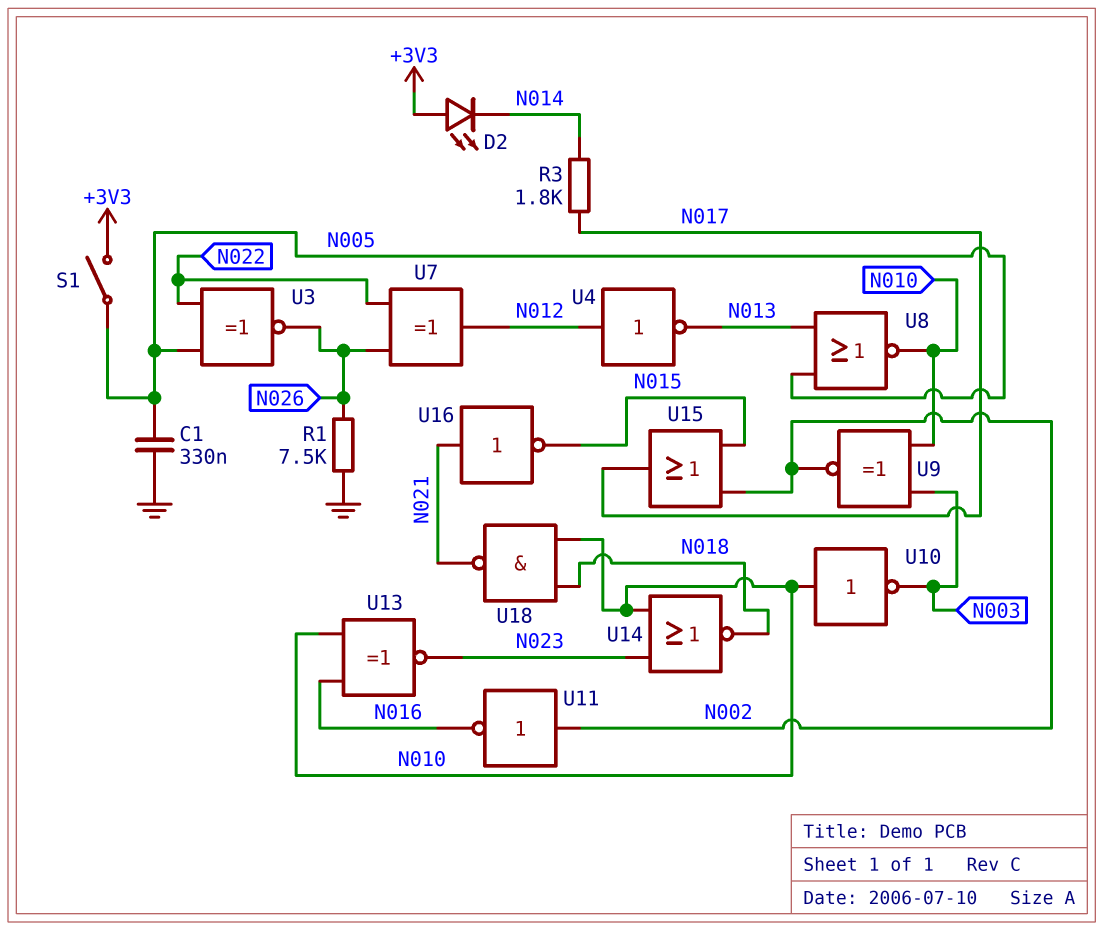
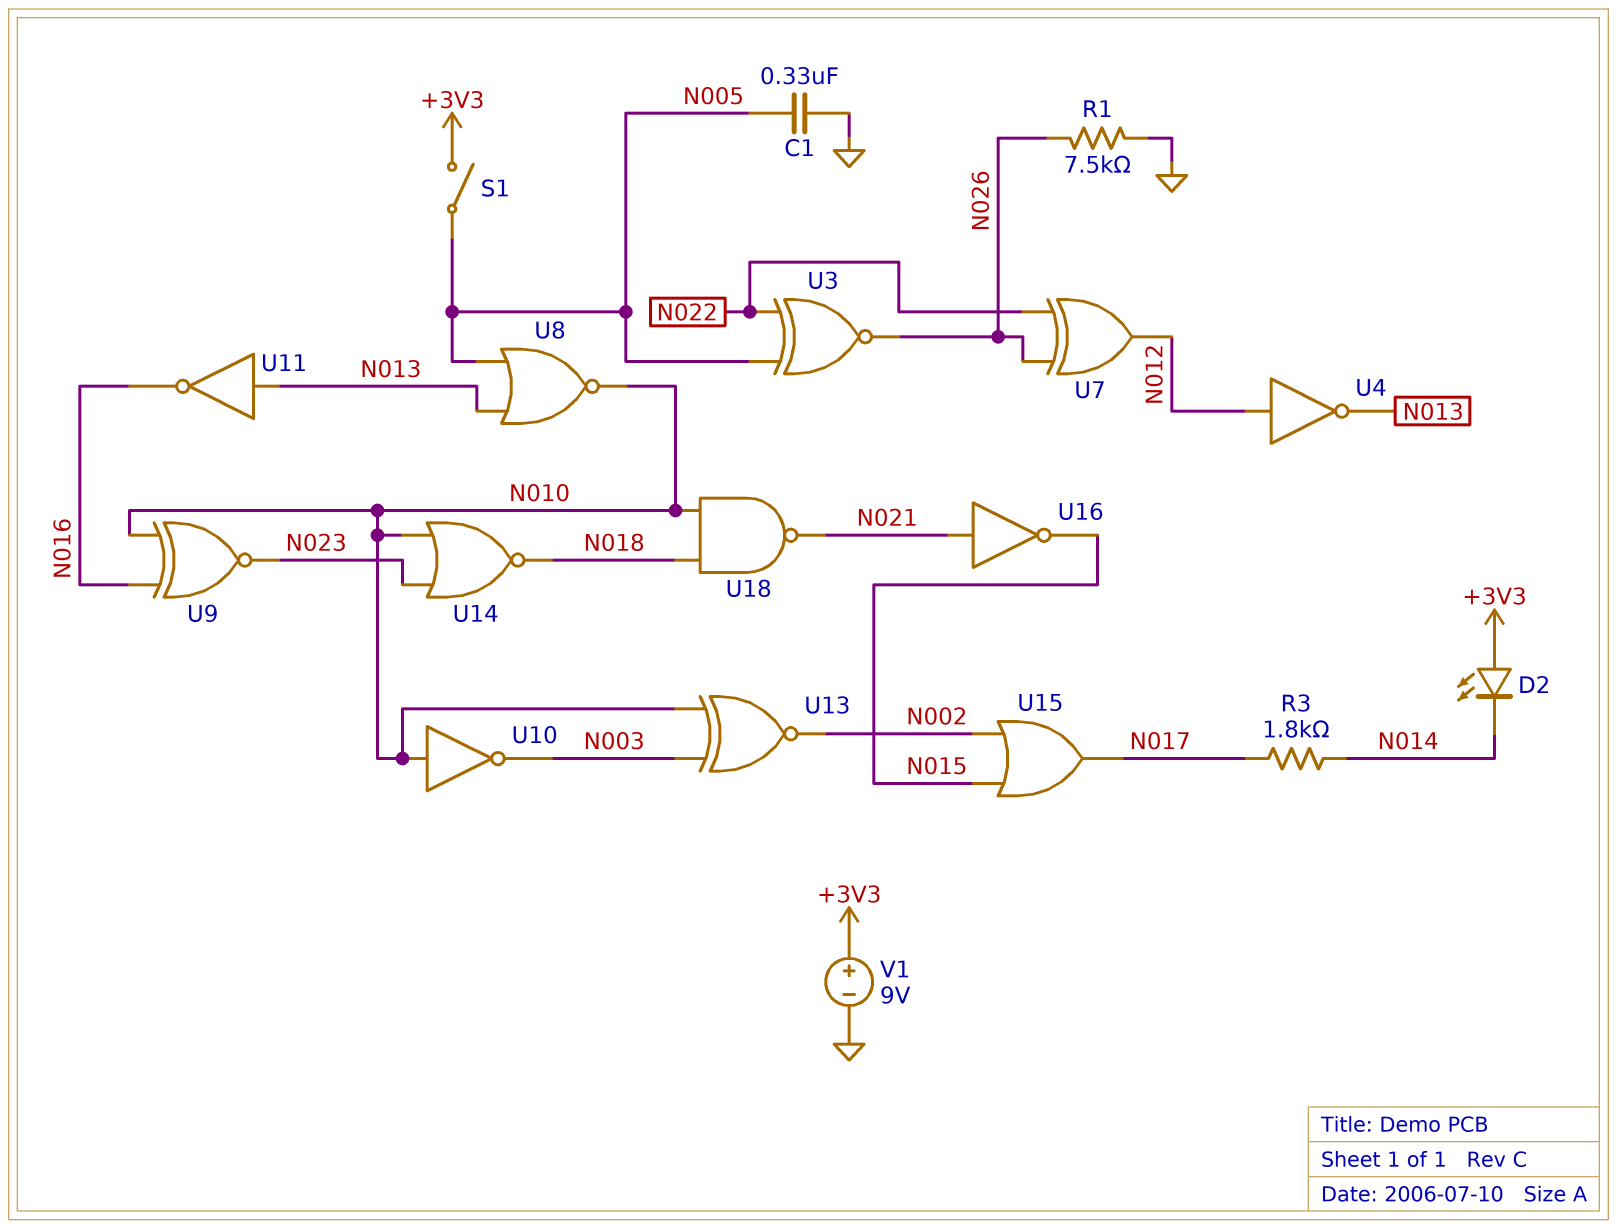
U9: XNOR (in N003, in N010, out N002) -> XNOR (in N010, in N016, out N023)
U11: NOT (in N002, out N016) -> NOT (in N013, out N016)
U13: XNOR (in N010, in N016, out N023) -> XNOR (in N003, in N010, out N002)
V1: none -> 9V (plus +3V3, minus GND)

